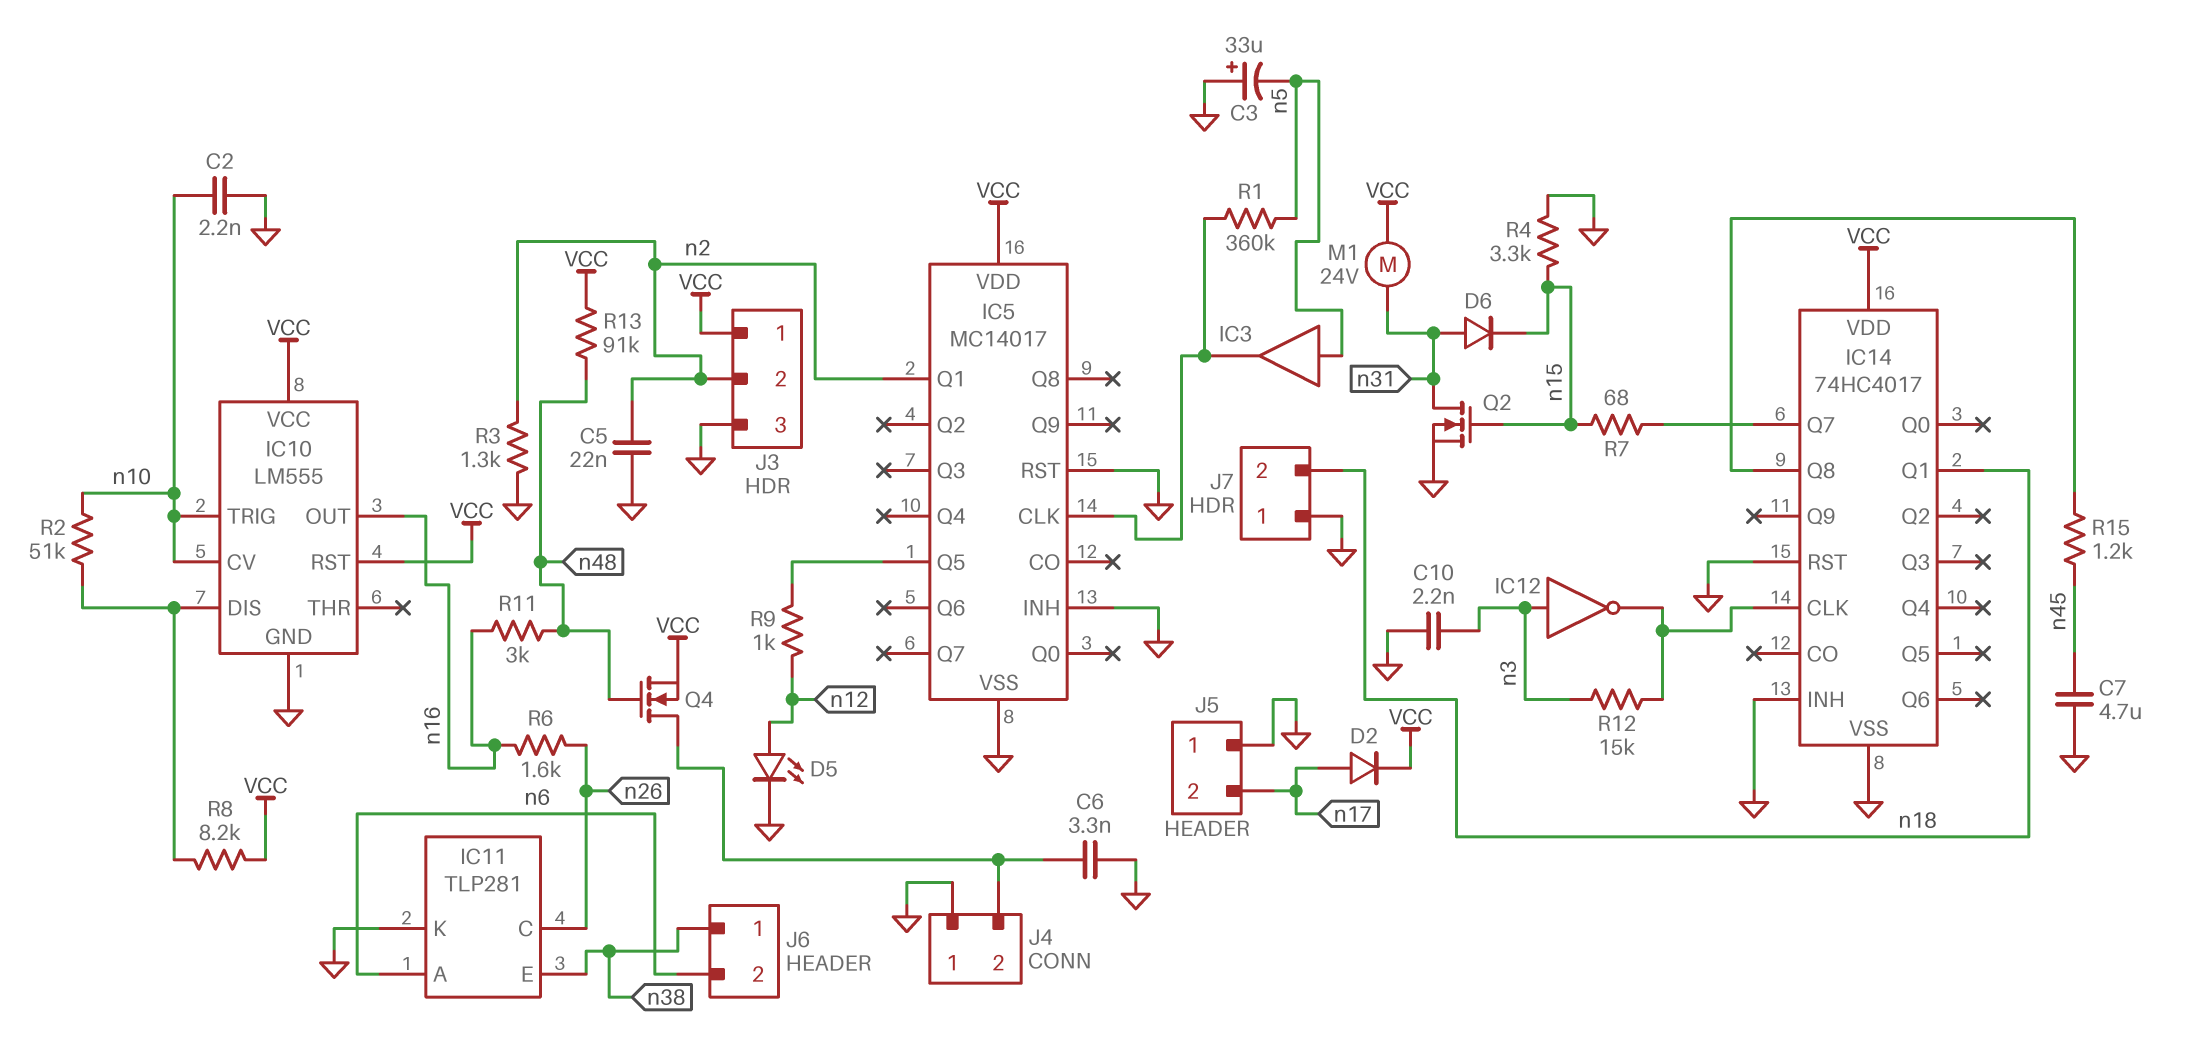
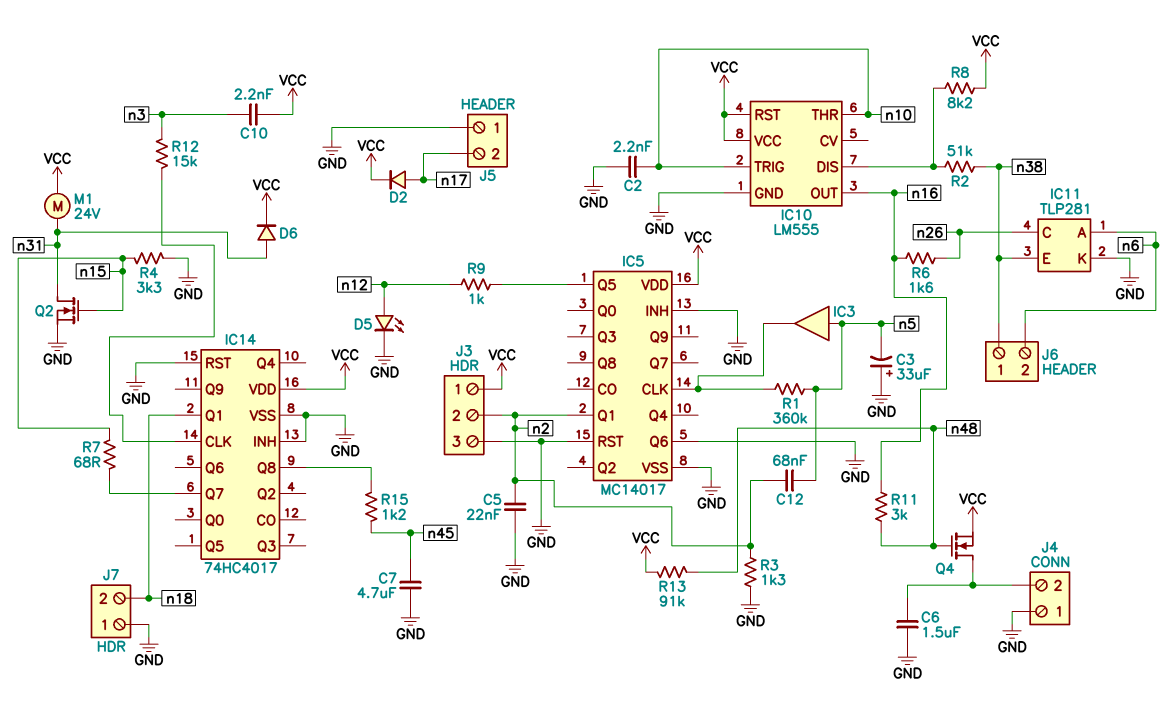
C6: 3.3nF (GND, J4/2) -> 1.5uF (GND, J4/2)
C10: 2.2nF (GND, n3) -> 2.2nF (VCC, n3)
C12: none -> 68nF (n2, n5)
D6: diode (A n31, K n15) -> diode (A n31, K VCC)
IC5 pin Q6: none -> GND
IC10 pin CV: n10 -> none
IC10 pin THR: none -> n10
IC12: NOT (in n3, out IC14/CLK) -> none
R2: 51k (IC10/DIS, n10) -> 51k (IC10/DIS, n38)

